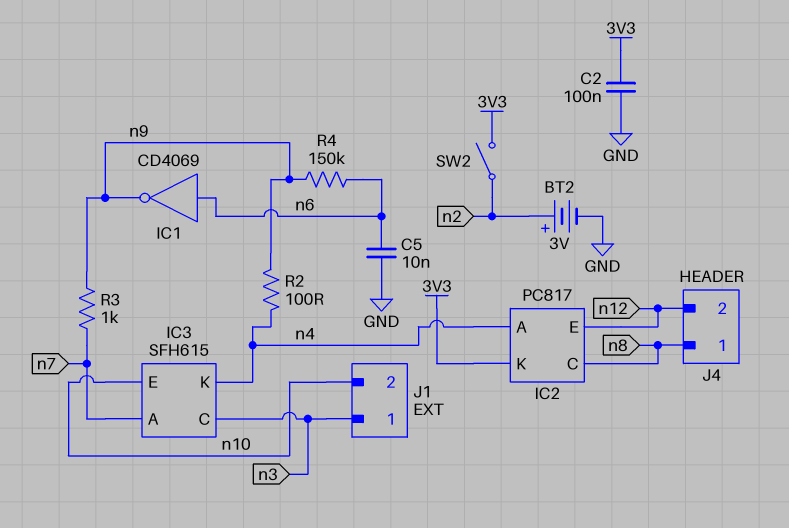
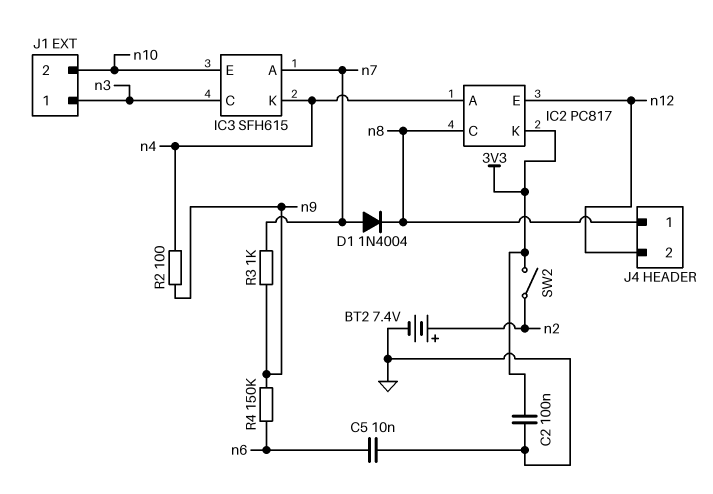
BT2: 3V (plus n2, minus GND) -> 7.4V (plus n2, minus GND)
D1: none -> diode 1N4004 (A n7, K n8)
IC1: NOT CD4069 (in n6, out n9) -> none

